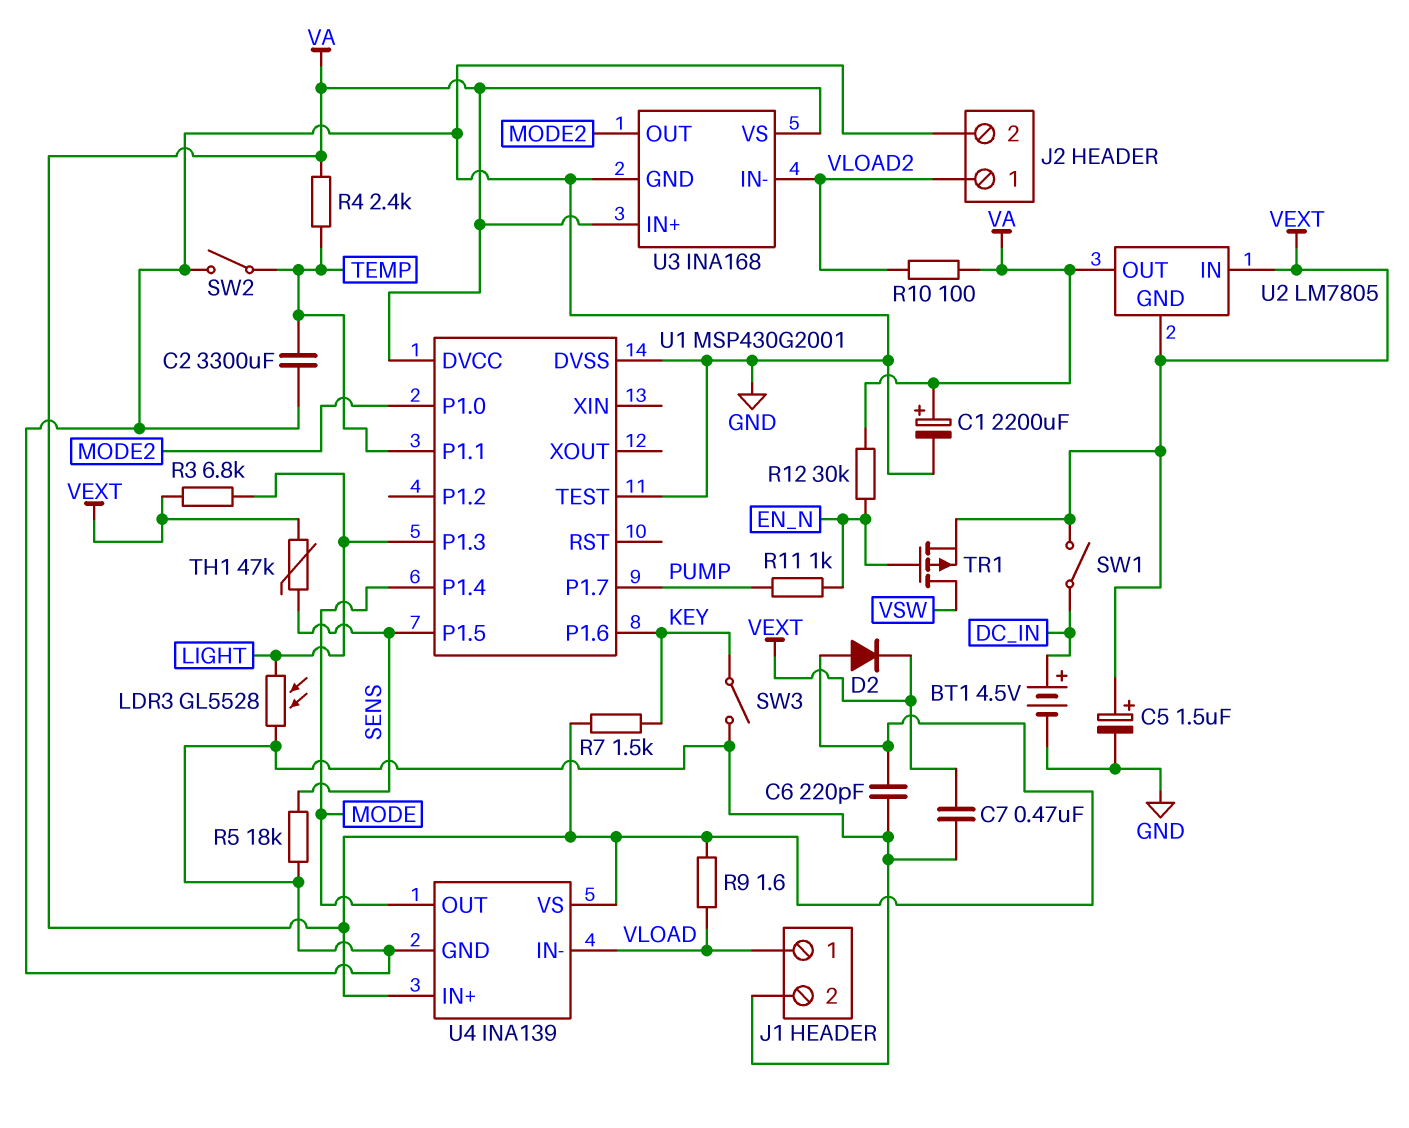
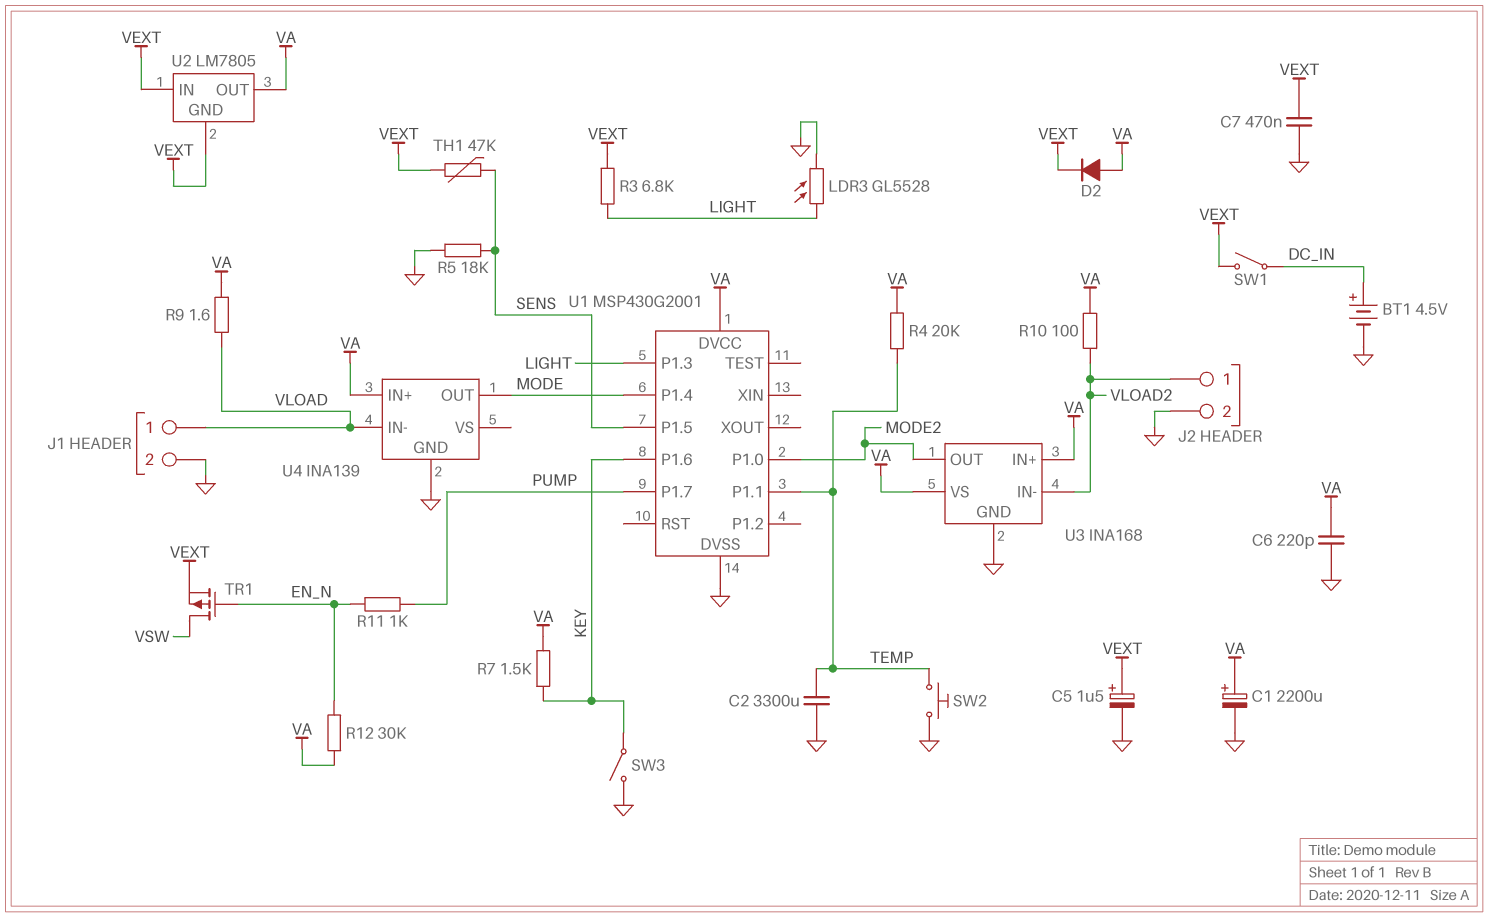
R4: 2.4k (TEMP, VA) -> 20k (TEMP, VA)
SW2: switch (GND, TEMP) -> button (GND, TEMP)
U1 pin TEST: GND -> none
U4 pin VS: VA -> none

